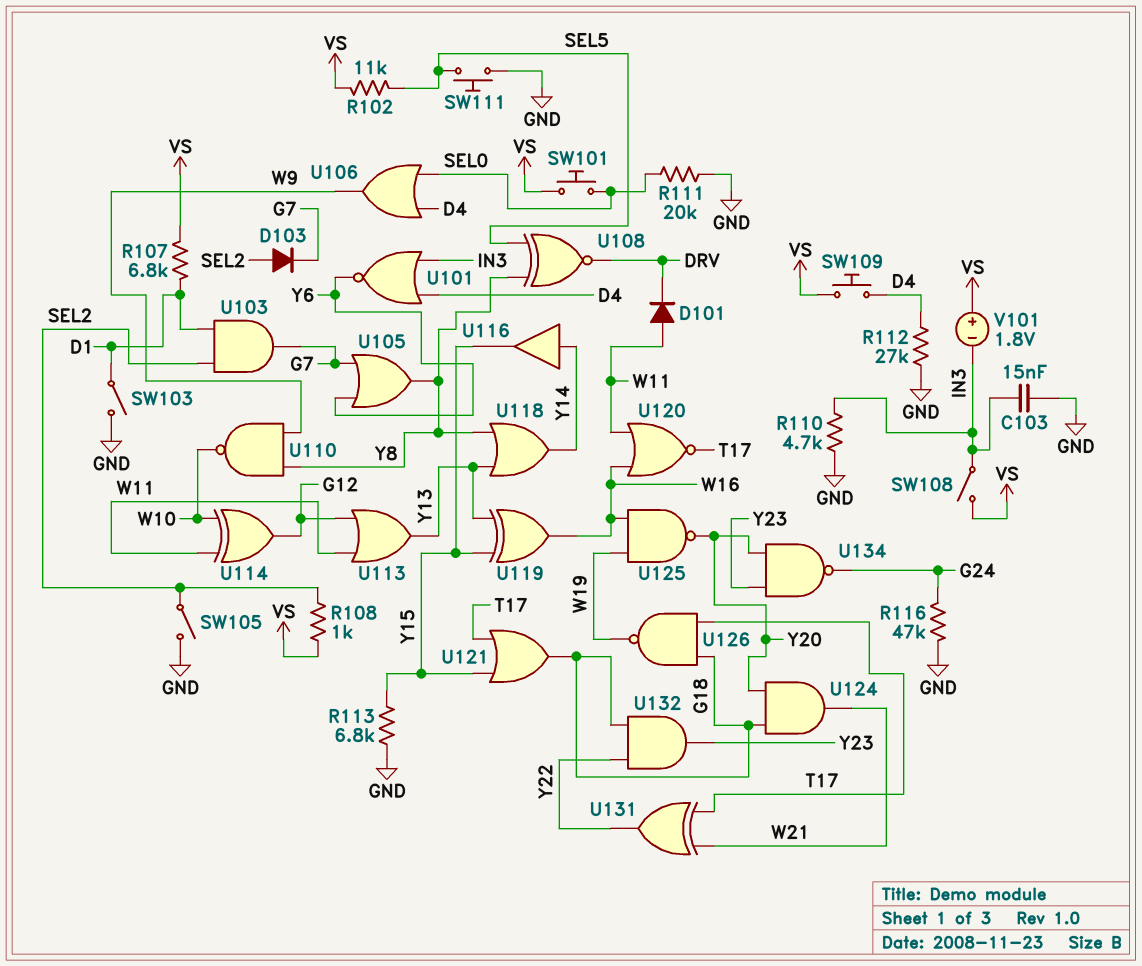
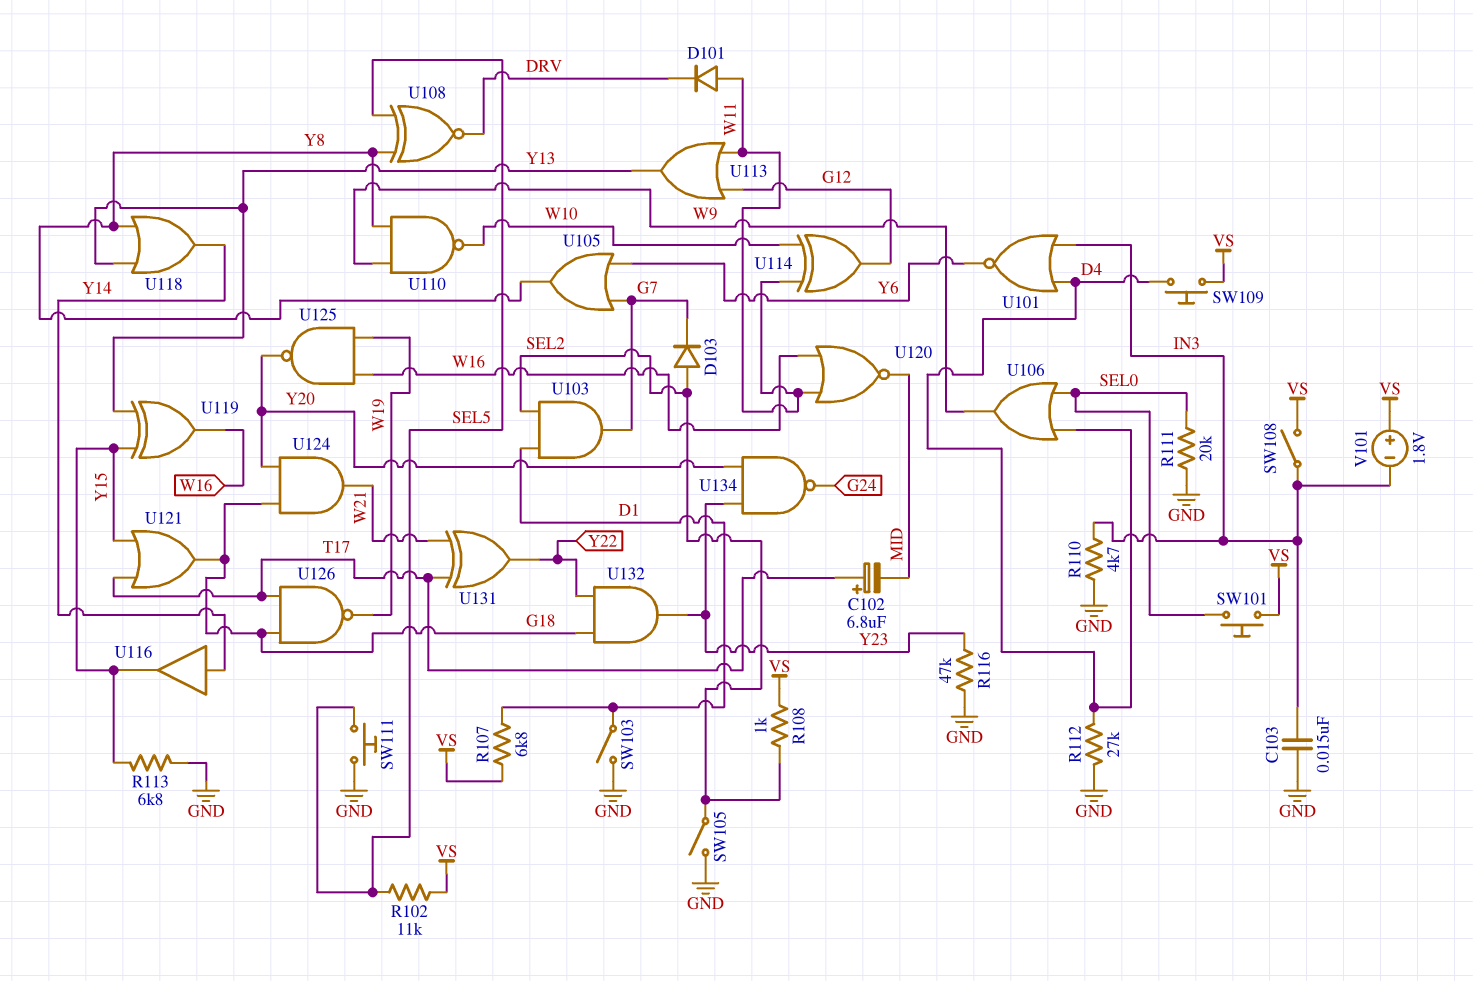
C102: none -> 6.8uF (plus T17, minus MID)
R116: 47k (G24, GND) -> 47k (GND, Y23)
U120: NOR (in W11, in W16, out T17) -> NOR (in W11, in W16, out MID)

